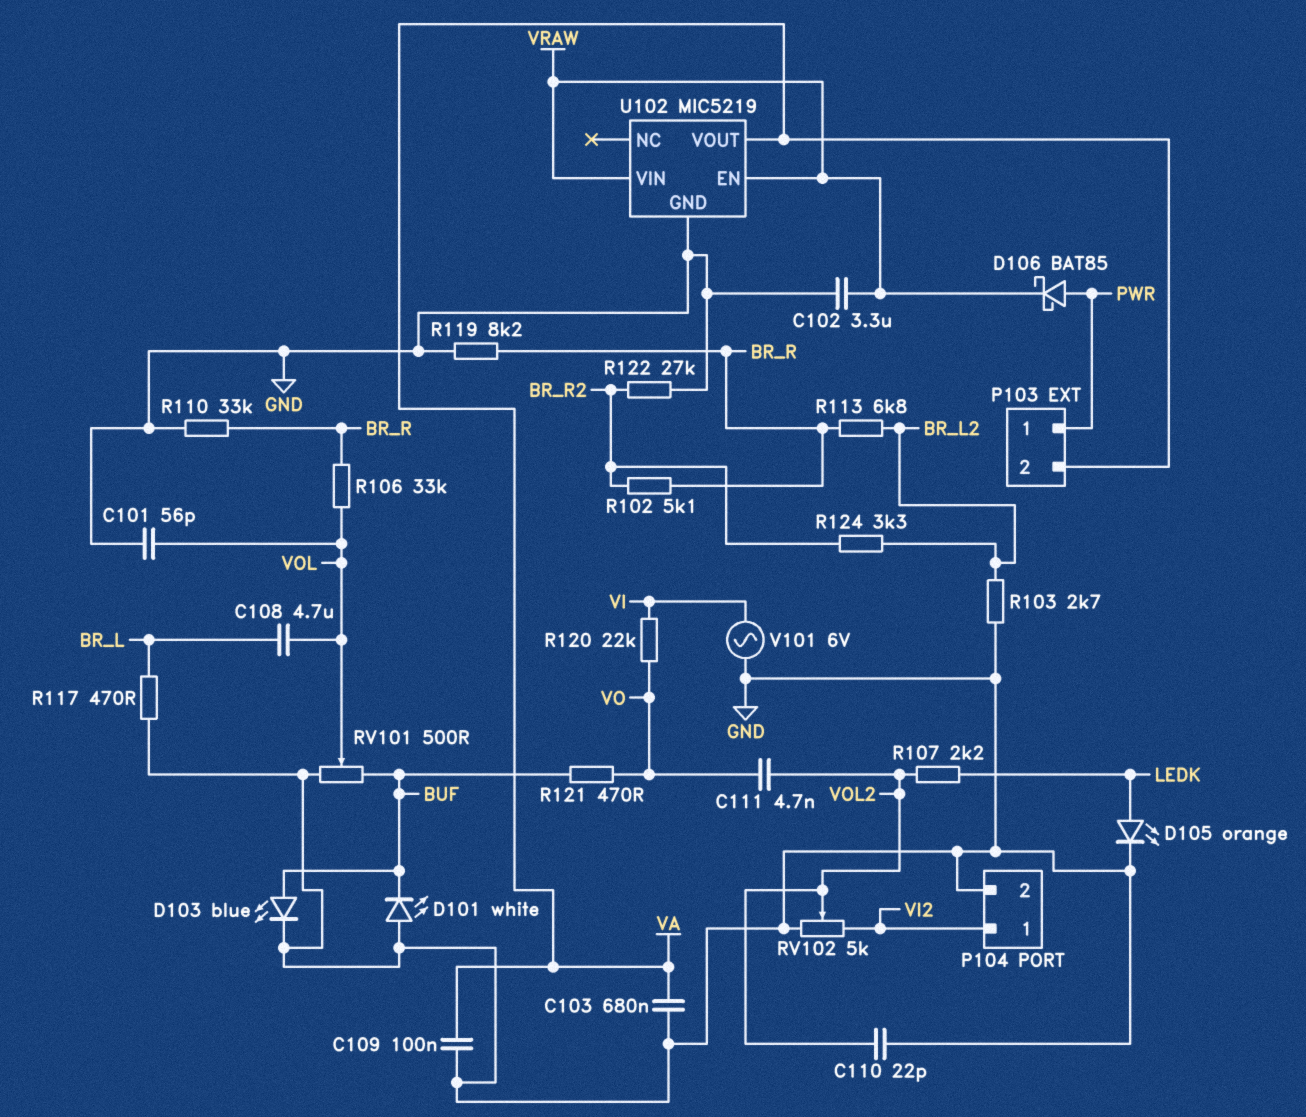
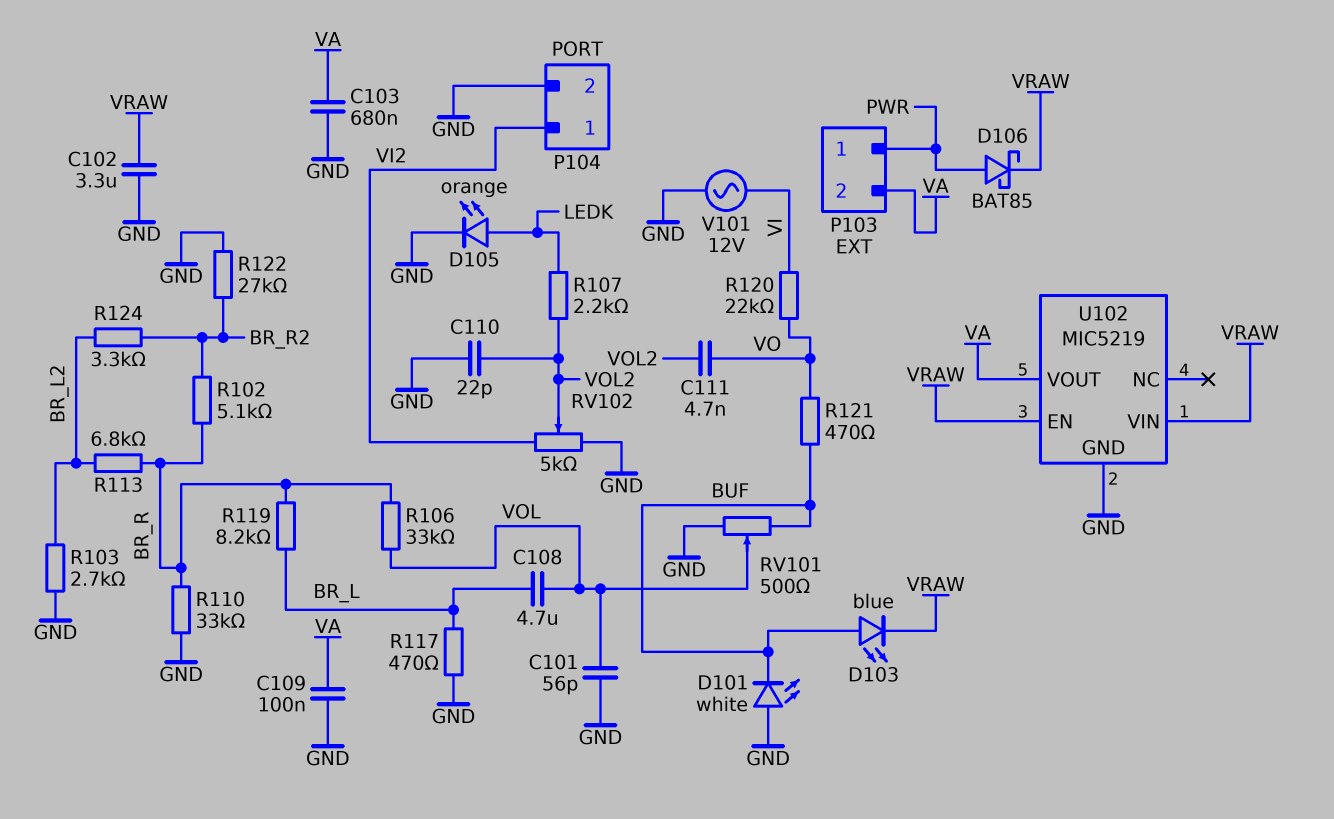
D103: LED blue (A BUF, K GND) -> LED blue (A BUF, K VRAW)
R119: 8.2k (BR_R, GND) -> 8.2k (BR_L, BR_R)
V101: AC 6V (GND, VI) -> AC 12V (GND, VI)

